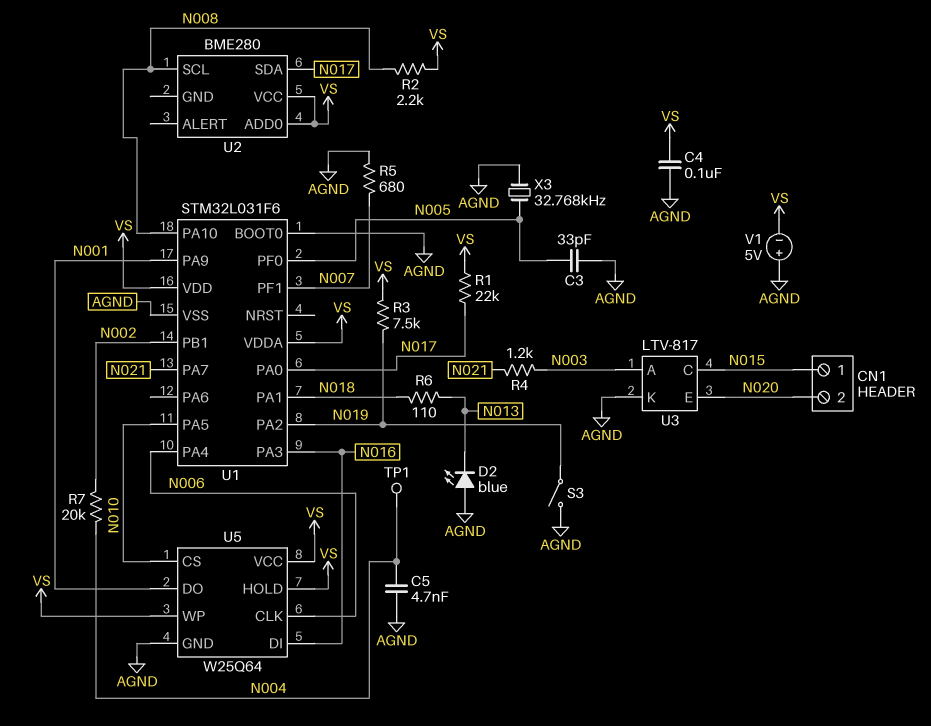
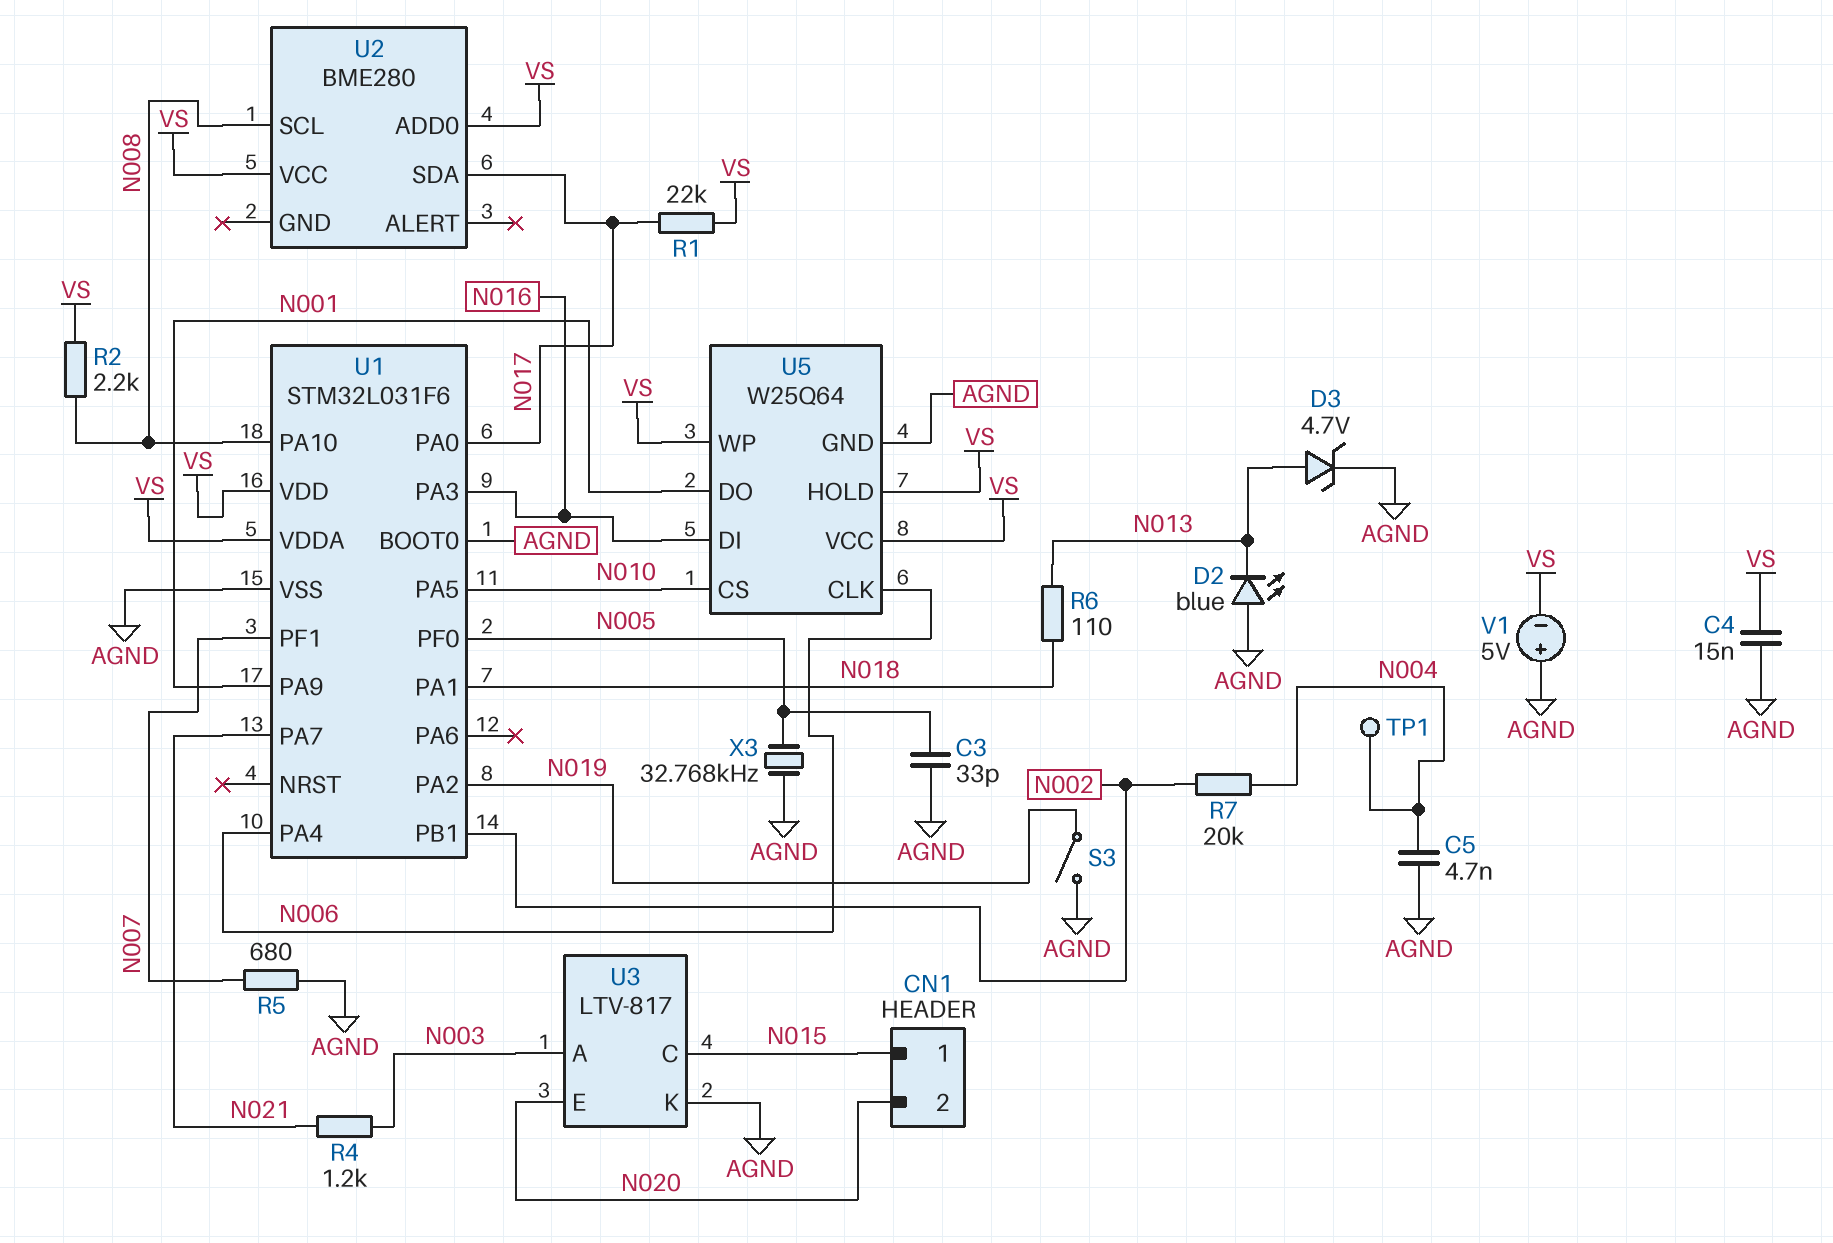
C4: 100nF (AGND, VS) -> 15nF (AGND, VS)
D3: none -> zener 4.7V (A N013, K AGND)
R3: 7.5k (N019, VS) -> none

